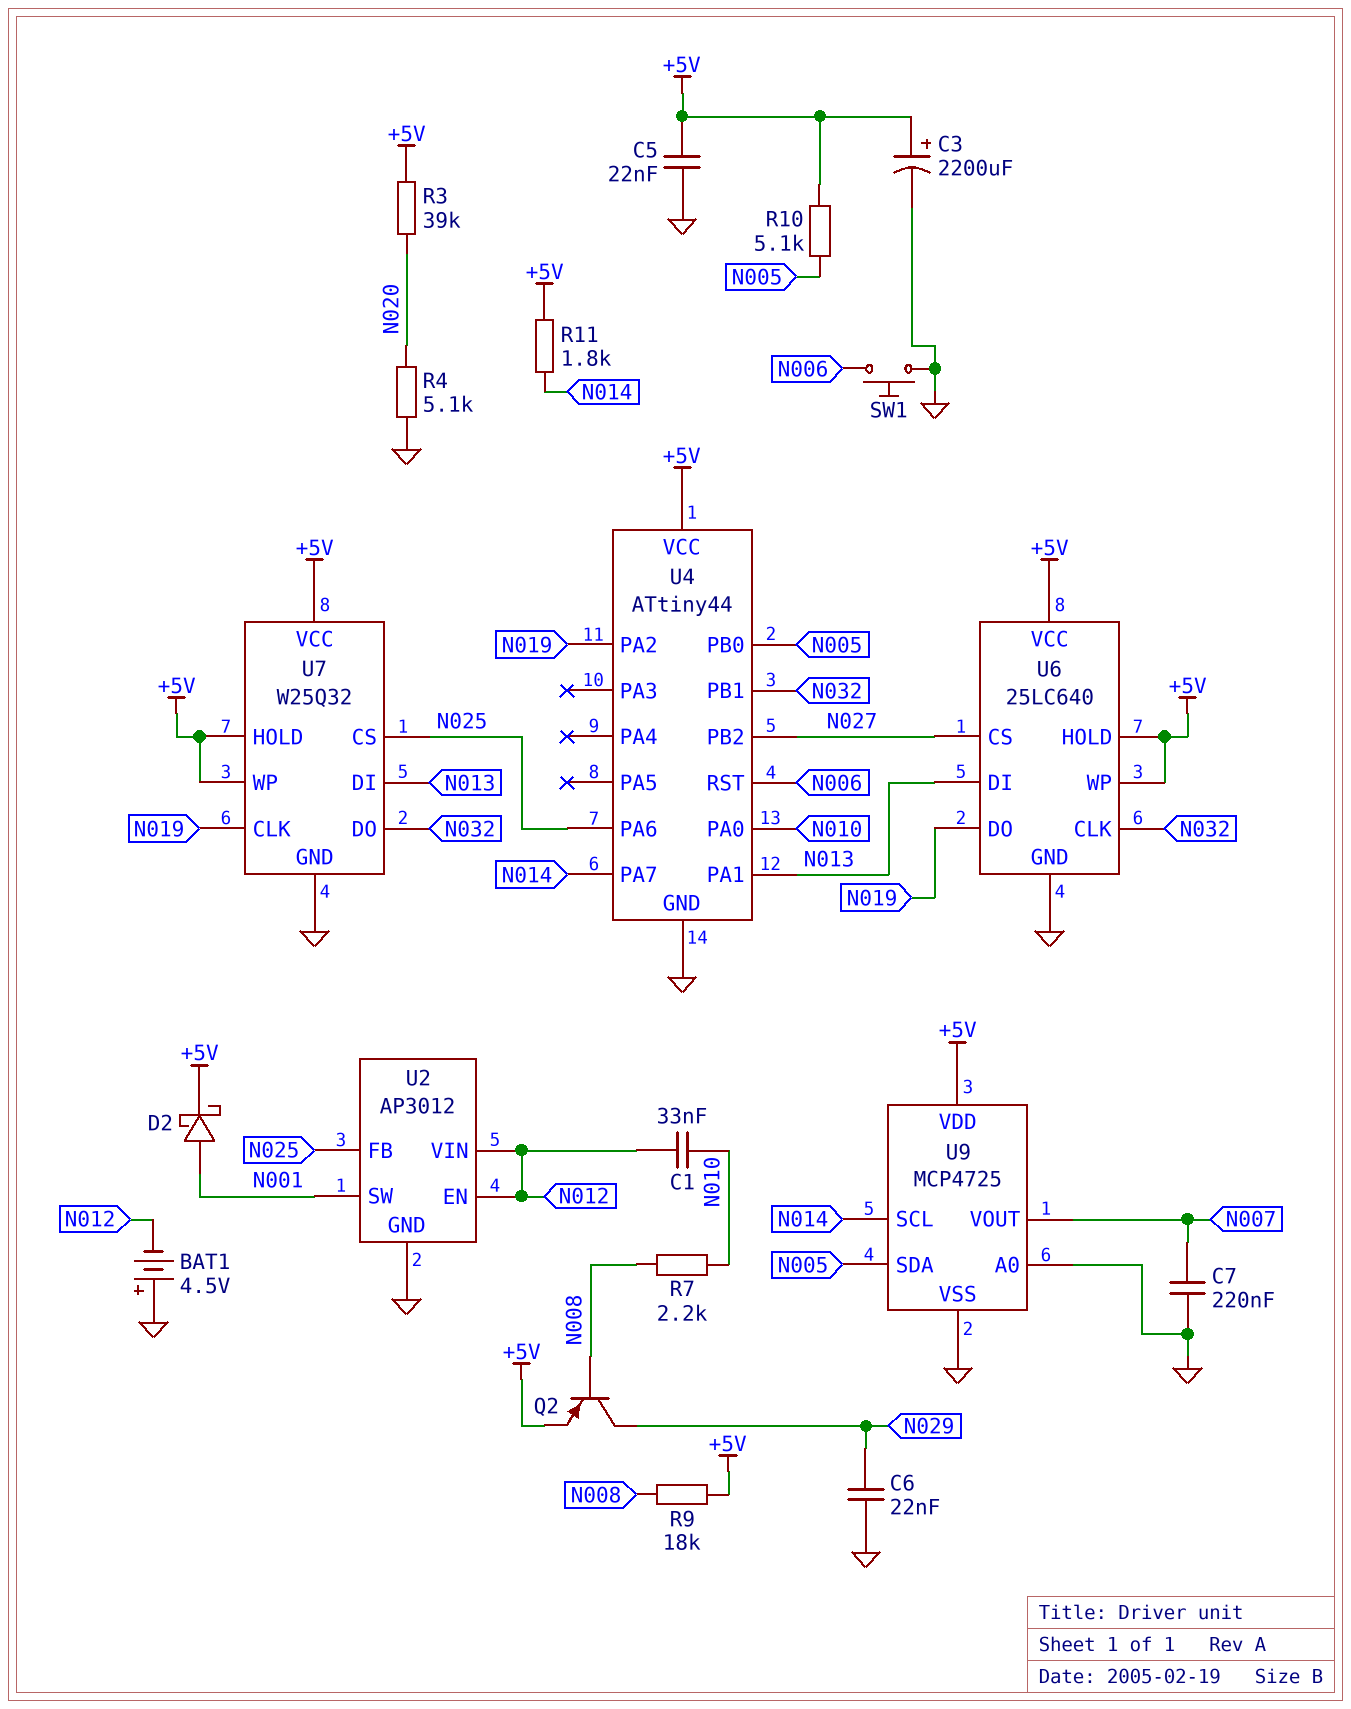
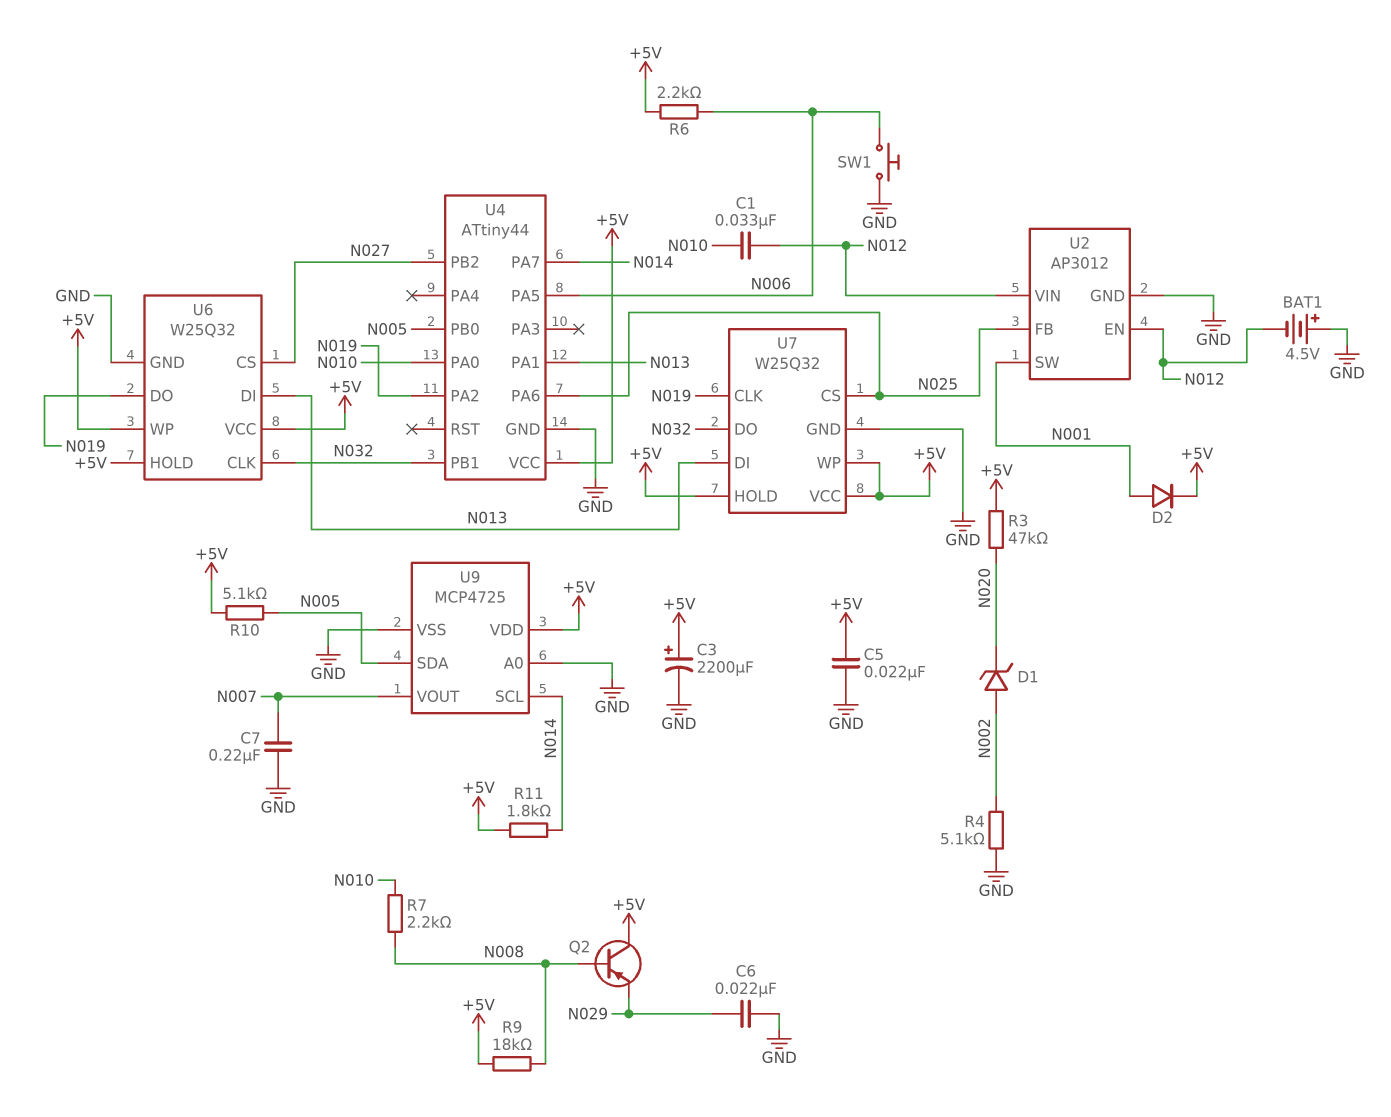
D1: none -> zener (A N002, K N020)
D2: schottky (A N001, K +5V) -> diode (A N001, K +5V)
Q2: PNP (B N008, C N029, E +5V) -> PNP (B N008, C +5V, E N029)
R3: 39k (+5V, N020) -> 47k (+5V, N020)
R4: 5.1k (GND, N020) -> 5.1k (GND, N002)
R6: none -> 2.2k (+5V, N006)
U4 pin PA5: none -> N006
U4 pin RST: N006 -> none
U6: 25LC640 -> W25Q32

